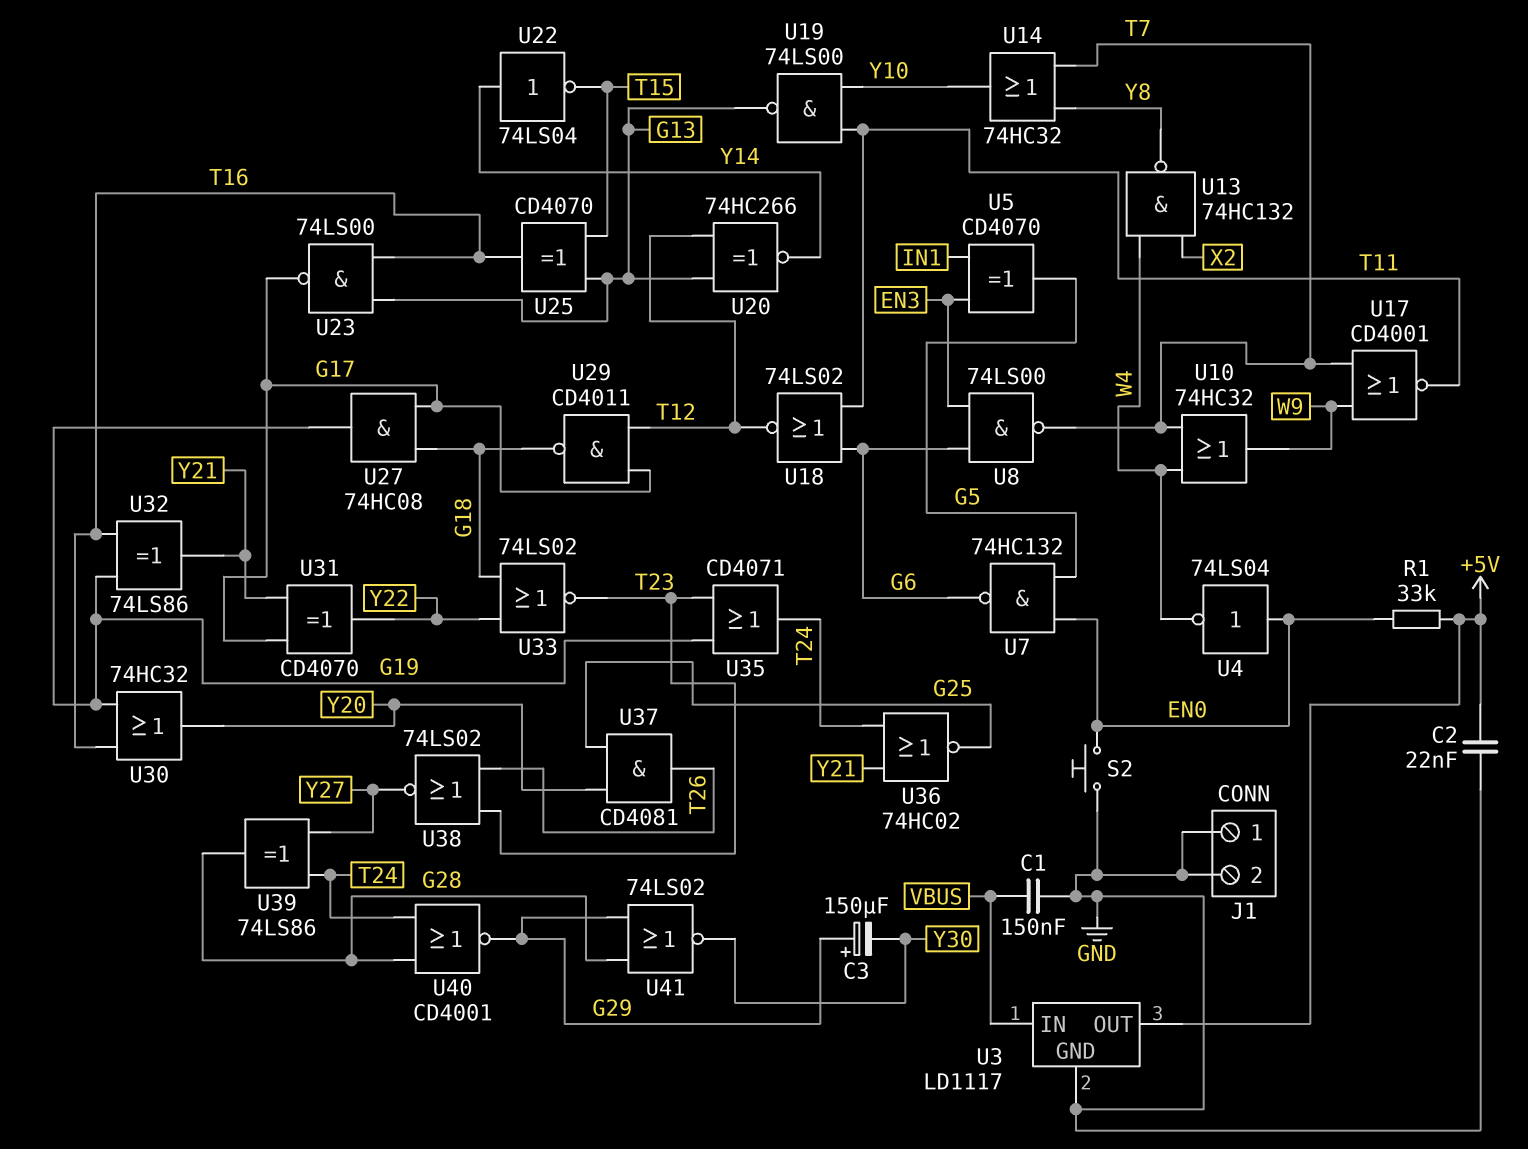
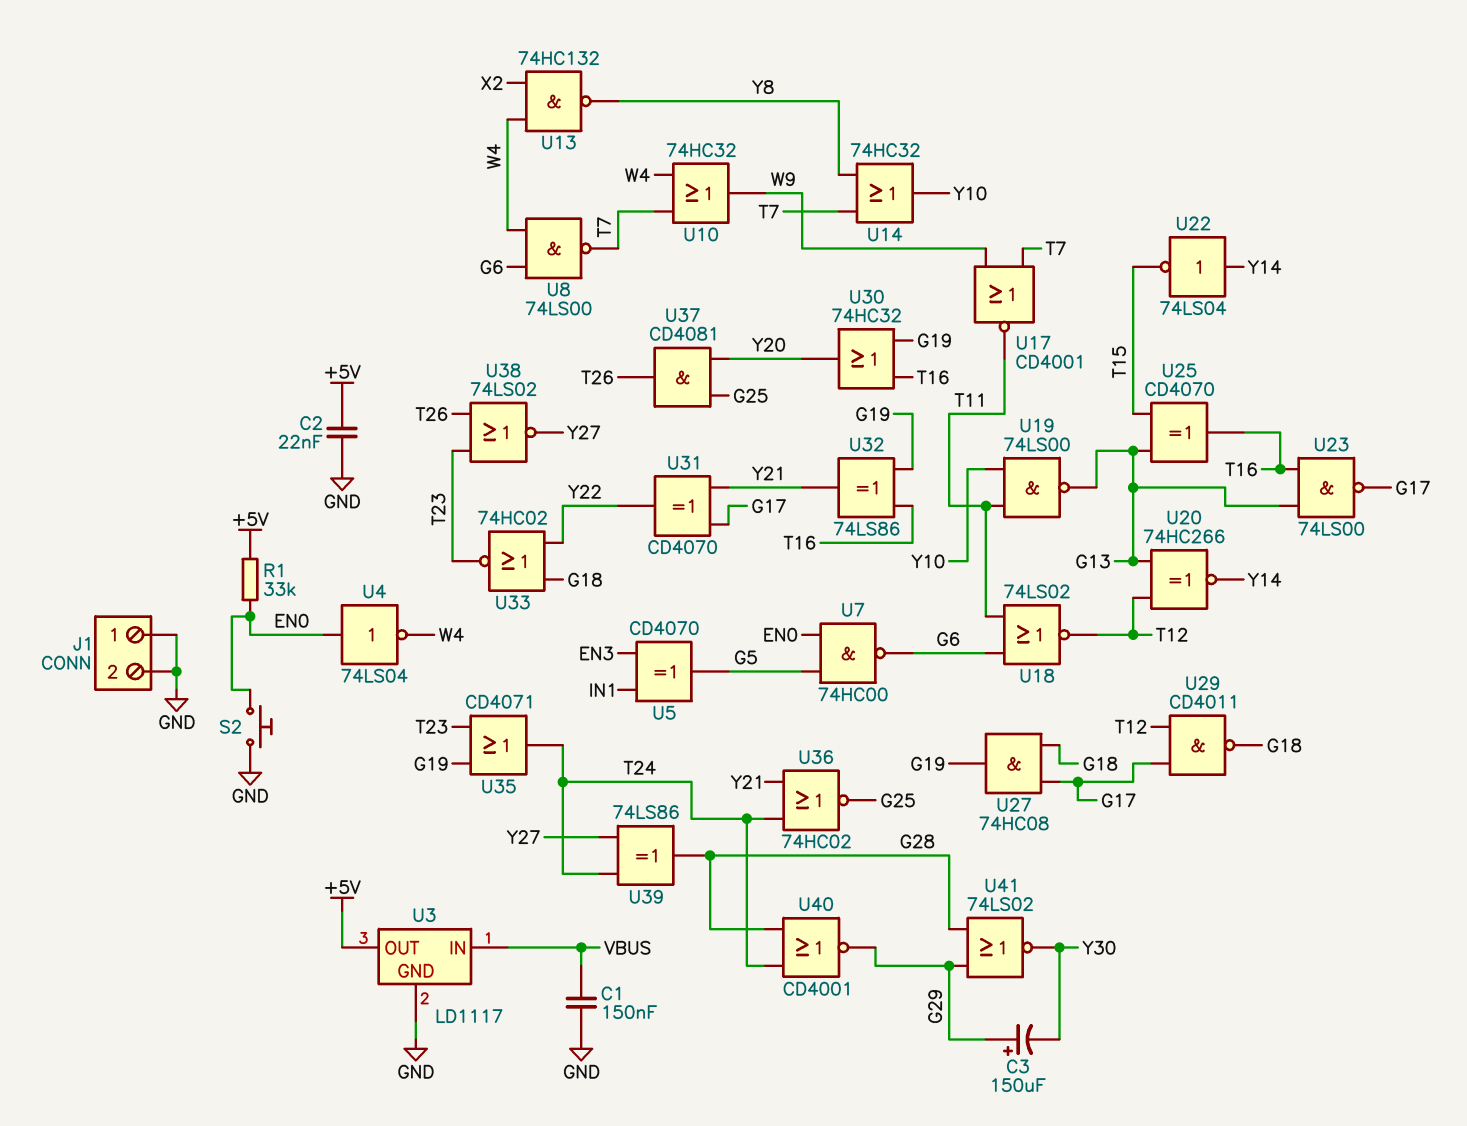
U7: NAND 74HC132 (in EN0, in G5, out G6) -> NAND 74HC00 (in EN0, in G5, out G6)
U8: NAND 74LS00 (in EN3, in G6, out T7) -> NAND 74LS00 (in G6, in W4, out T7)
U33: NOR 74LS02 (in G18, in Y22, out T23) -> NOR 74HC02 (in G18, in Y22, out T23)

